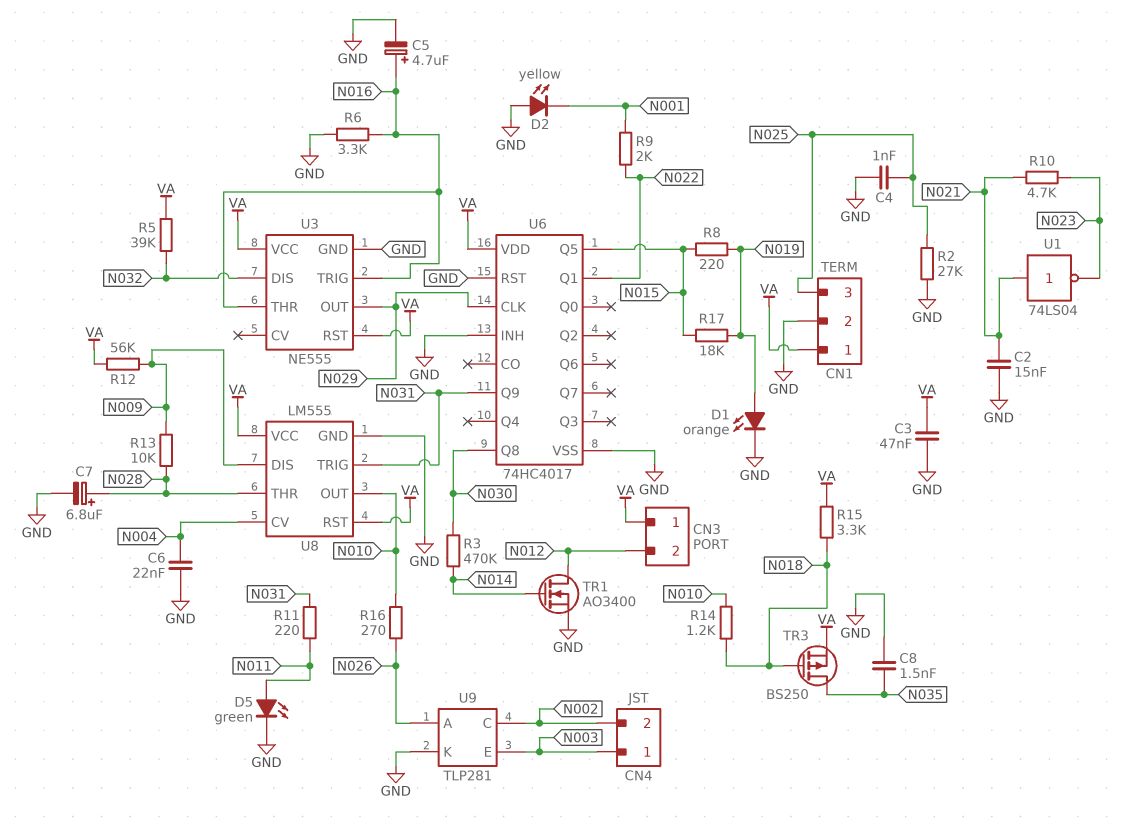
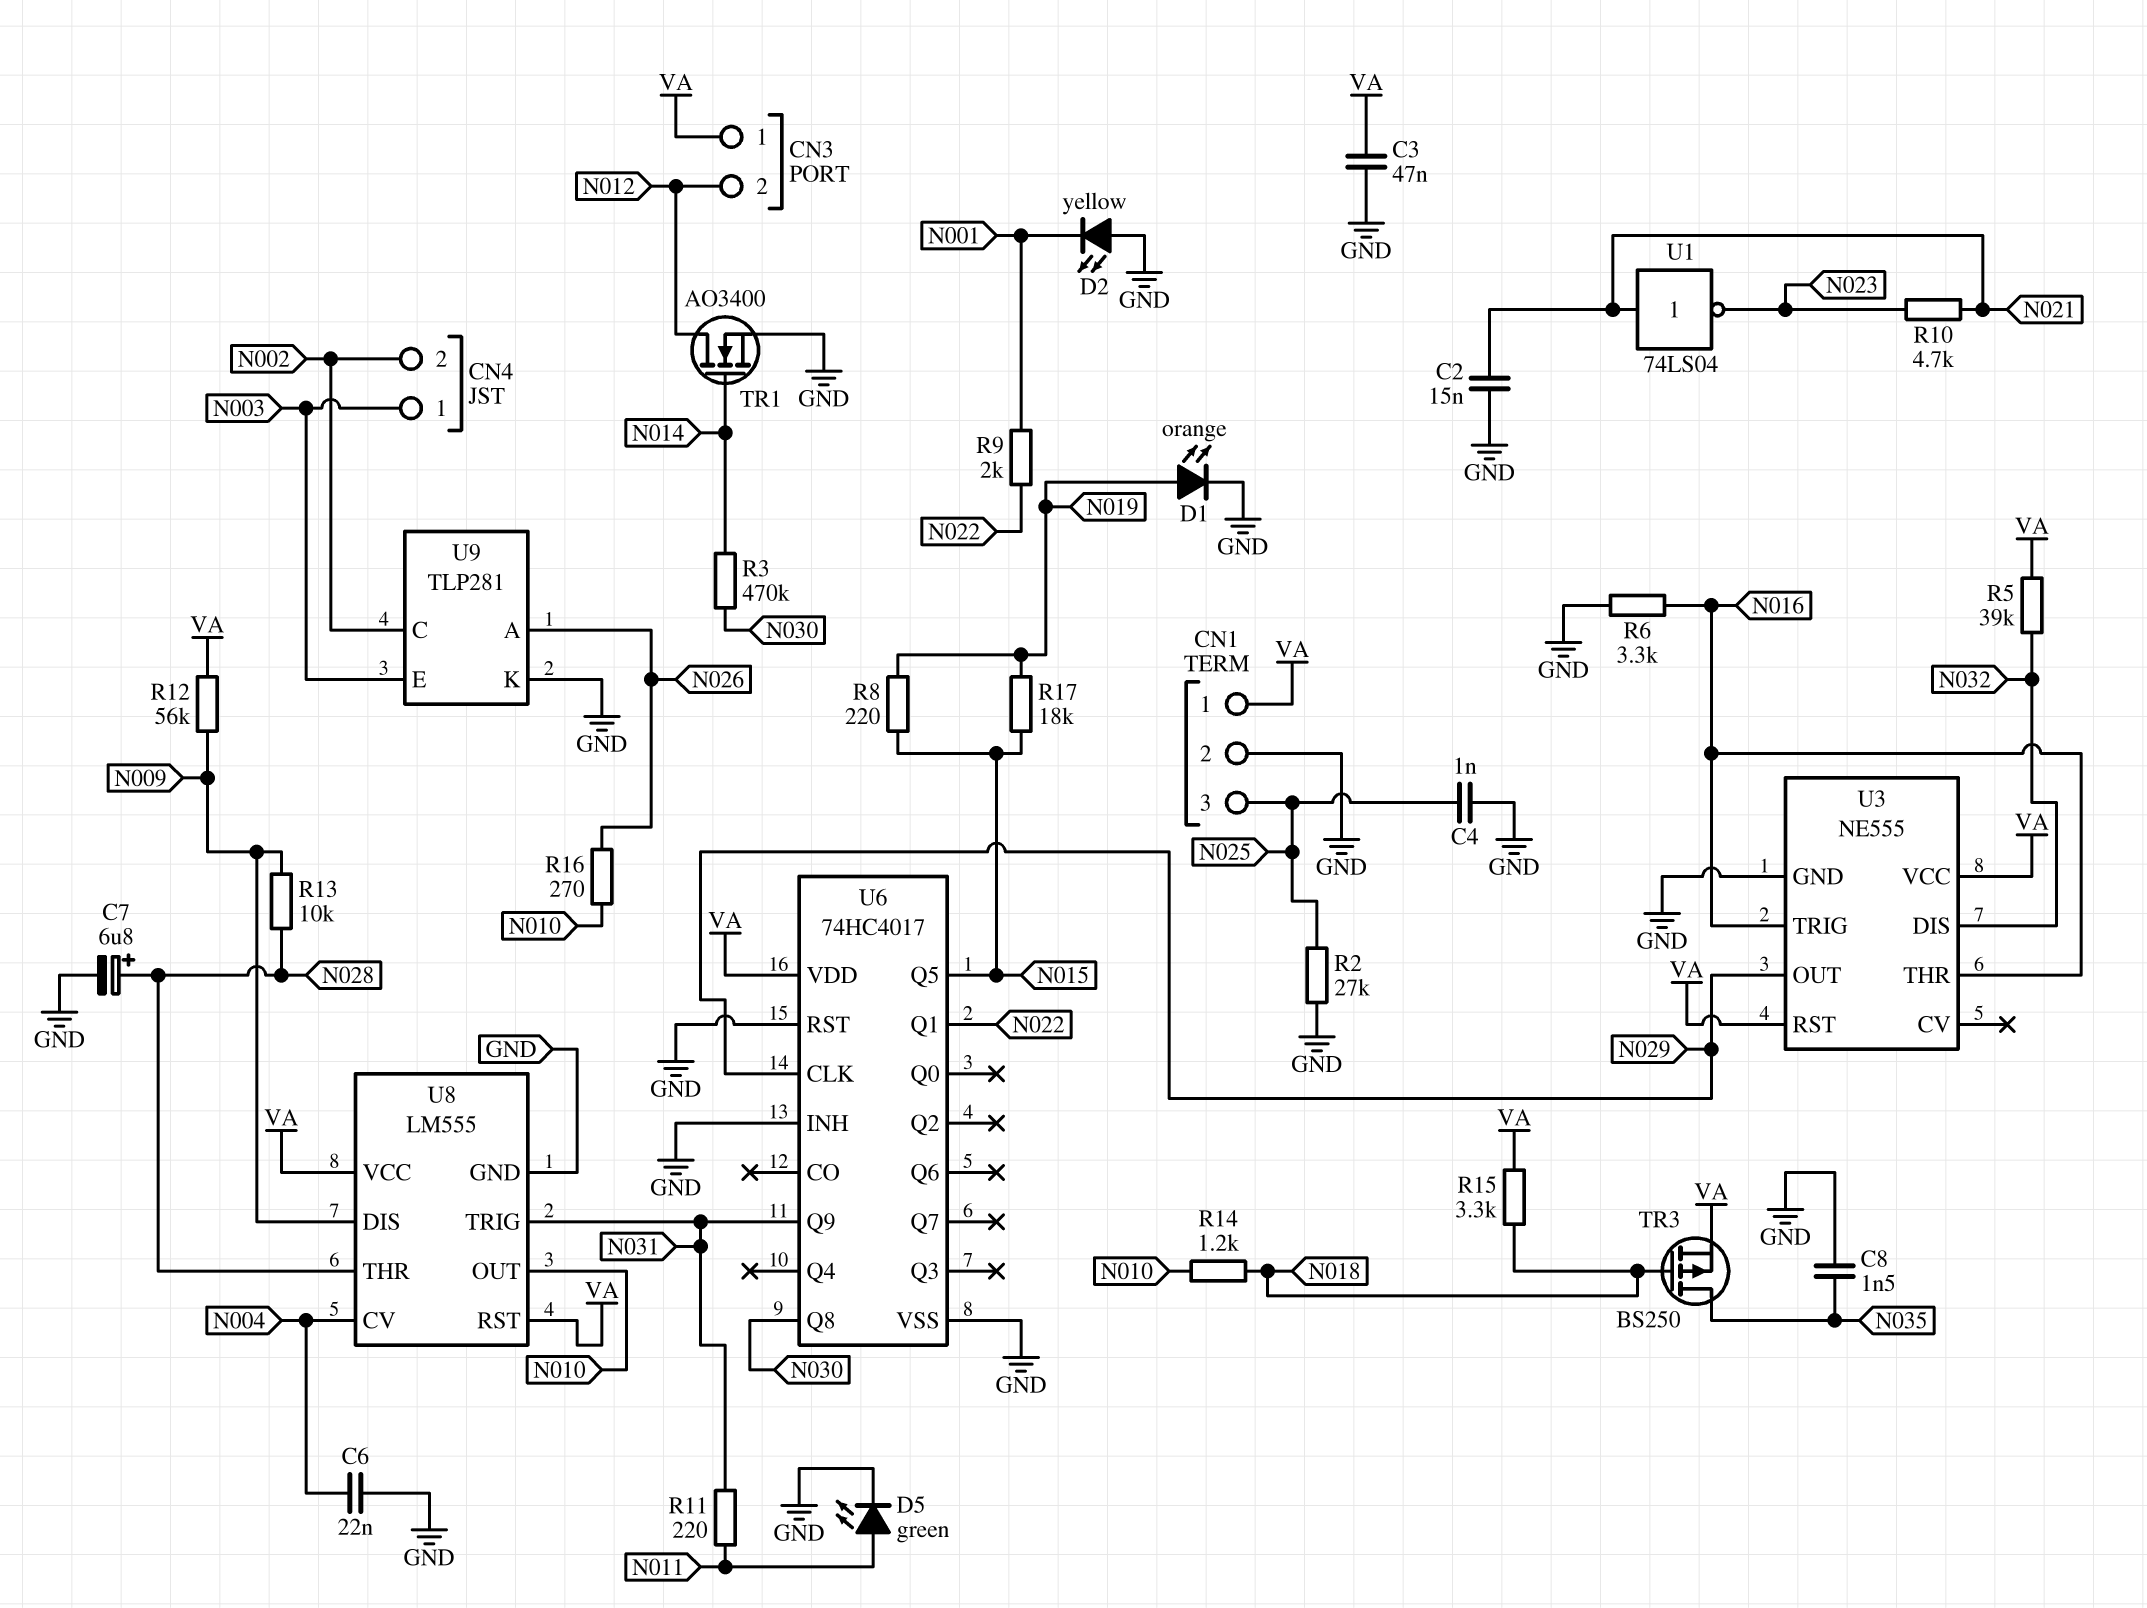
C5: 4.7uF (plus N016, minus GND) -> none

